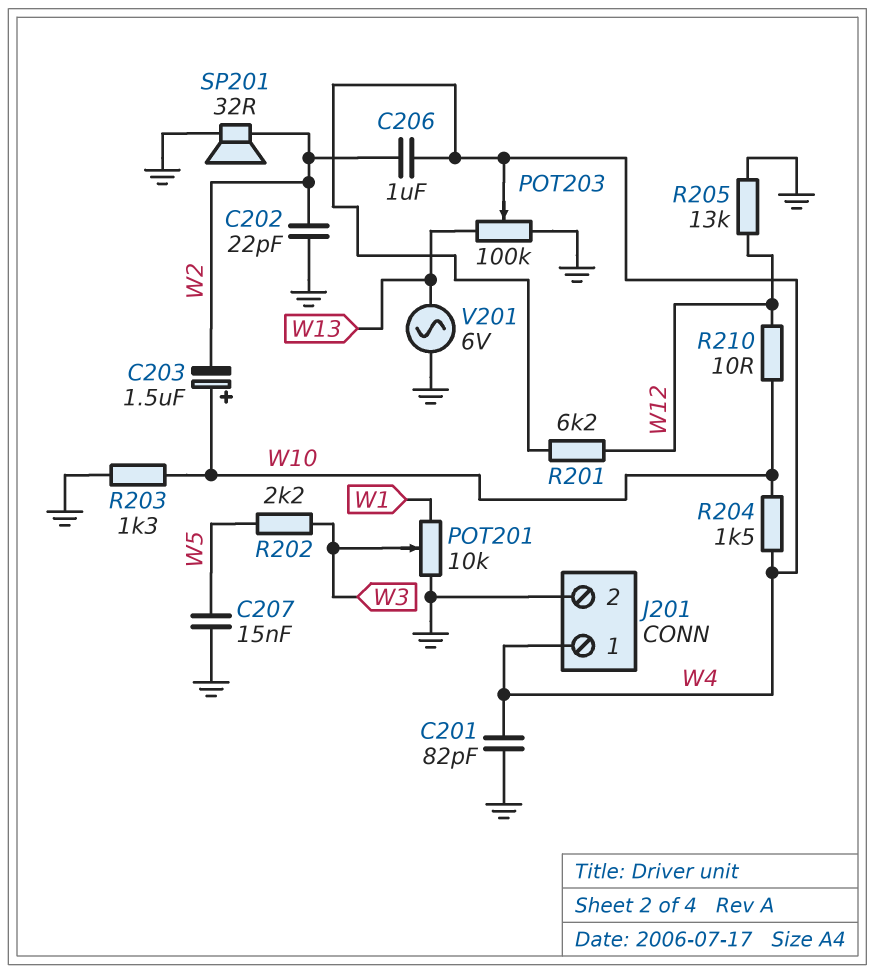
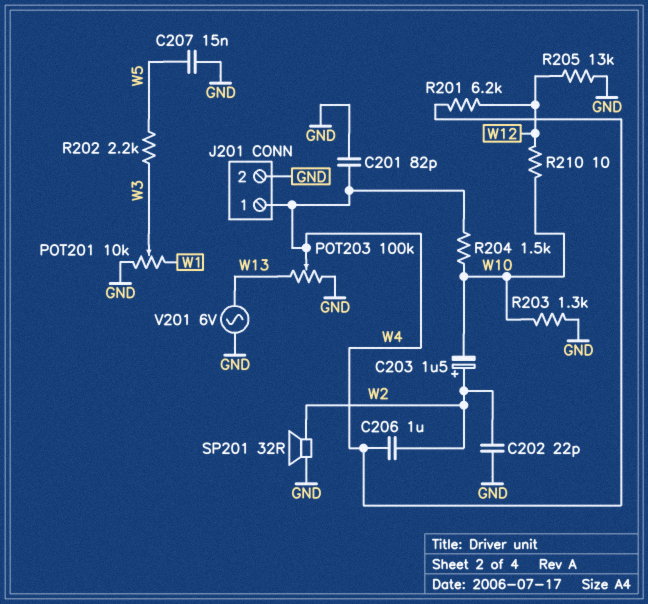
C203: 1.5uF (plus W10, minus W2) -> 1.5uF (plus W2, minus W10)

